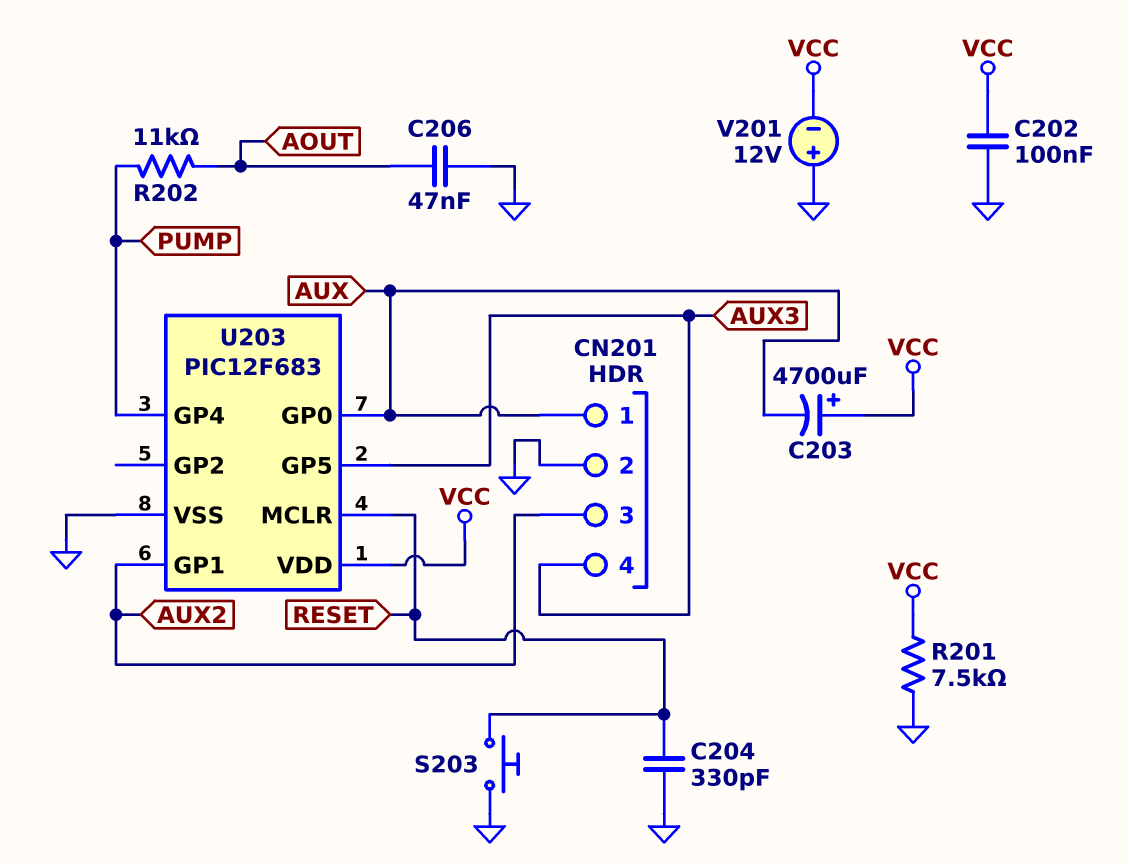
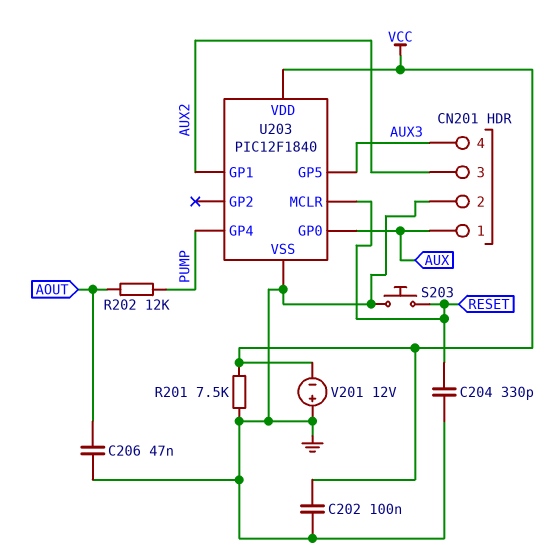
C203: 4700uF (plus VCC, minus AUX) -> none
R202: 11k (AOUT, PUMP) -> 12k (AOUT, PUMP)
U203: PIC12F683 -> PIC12F1840

